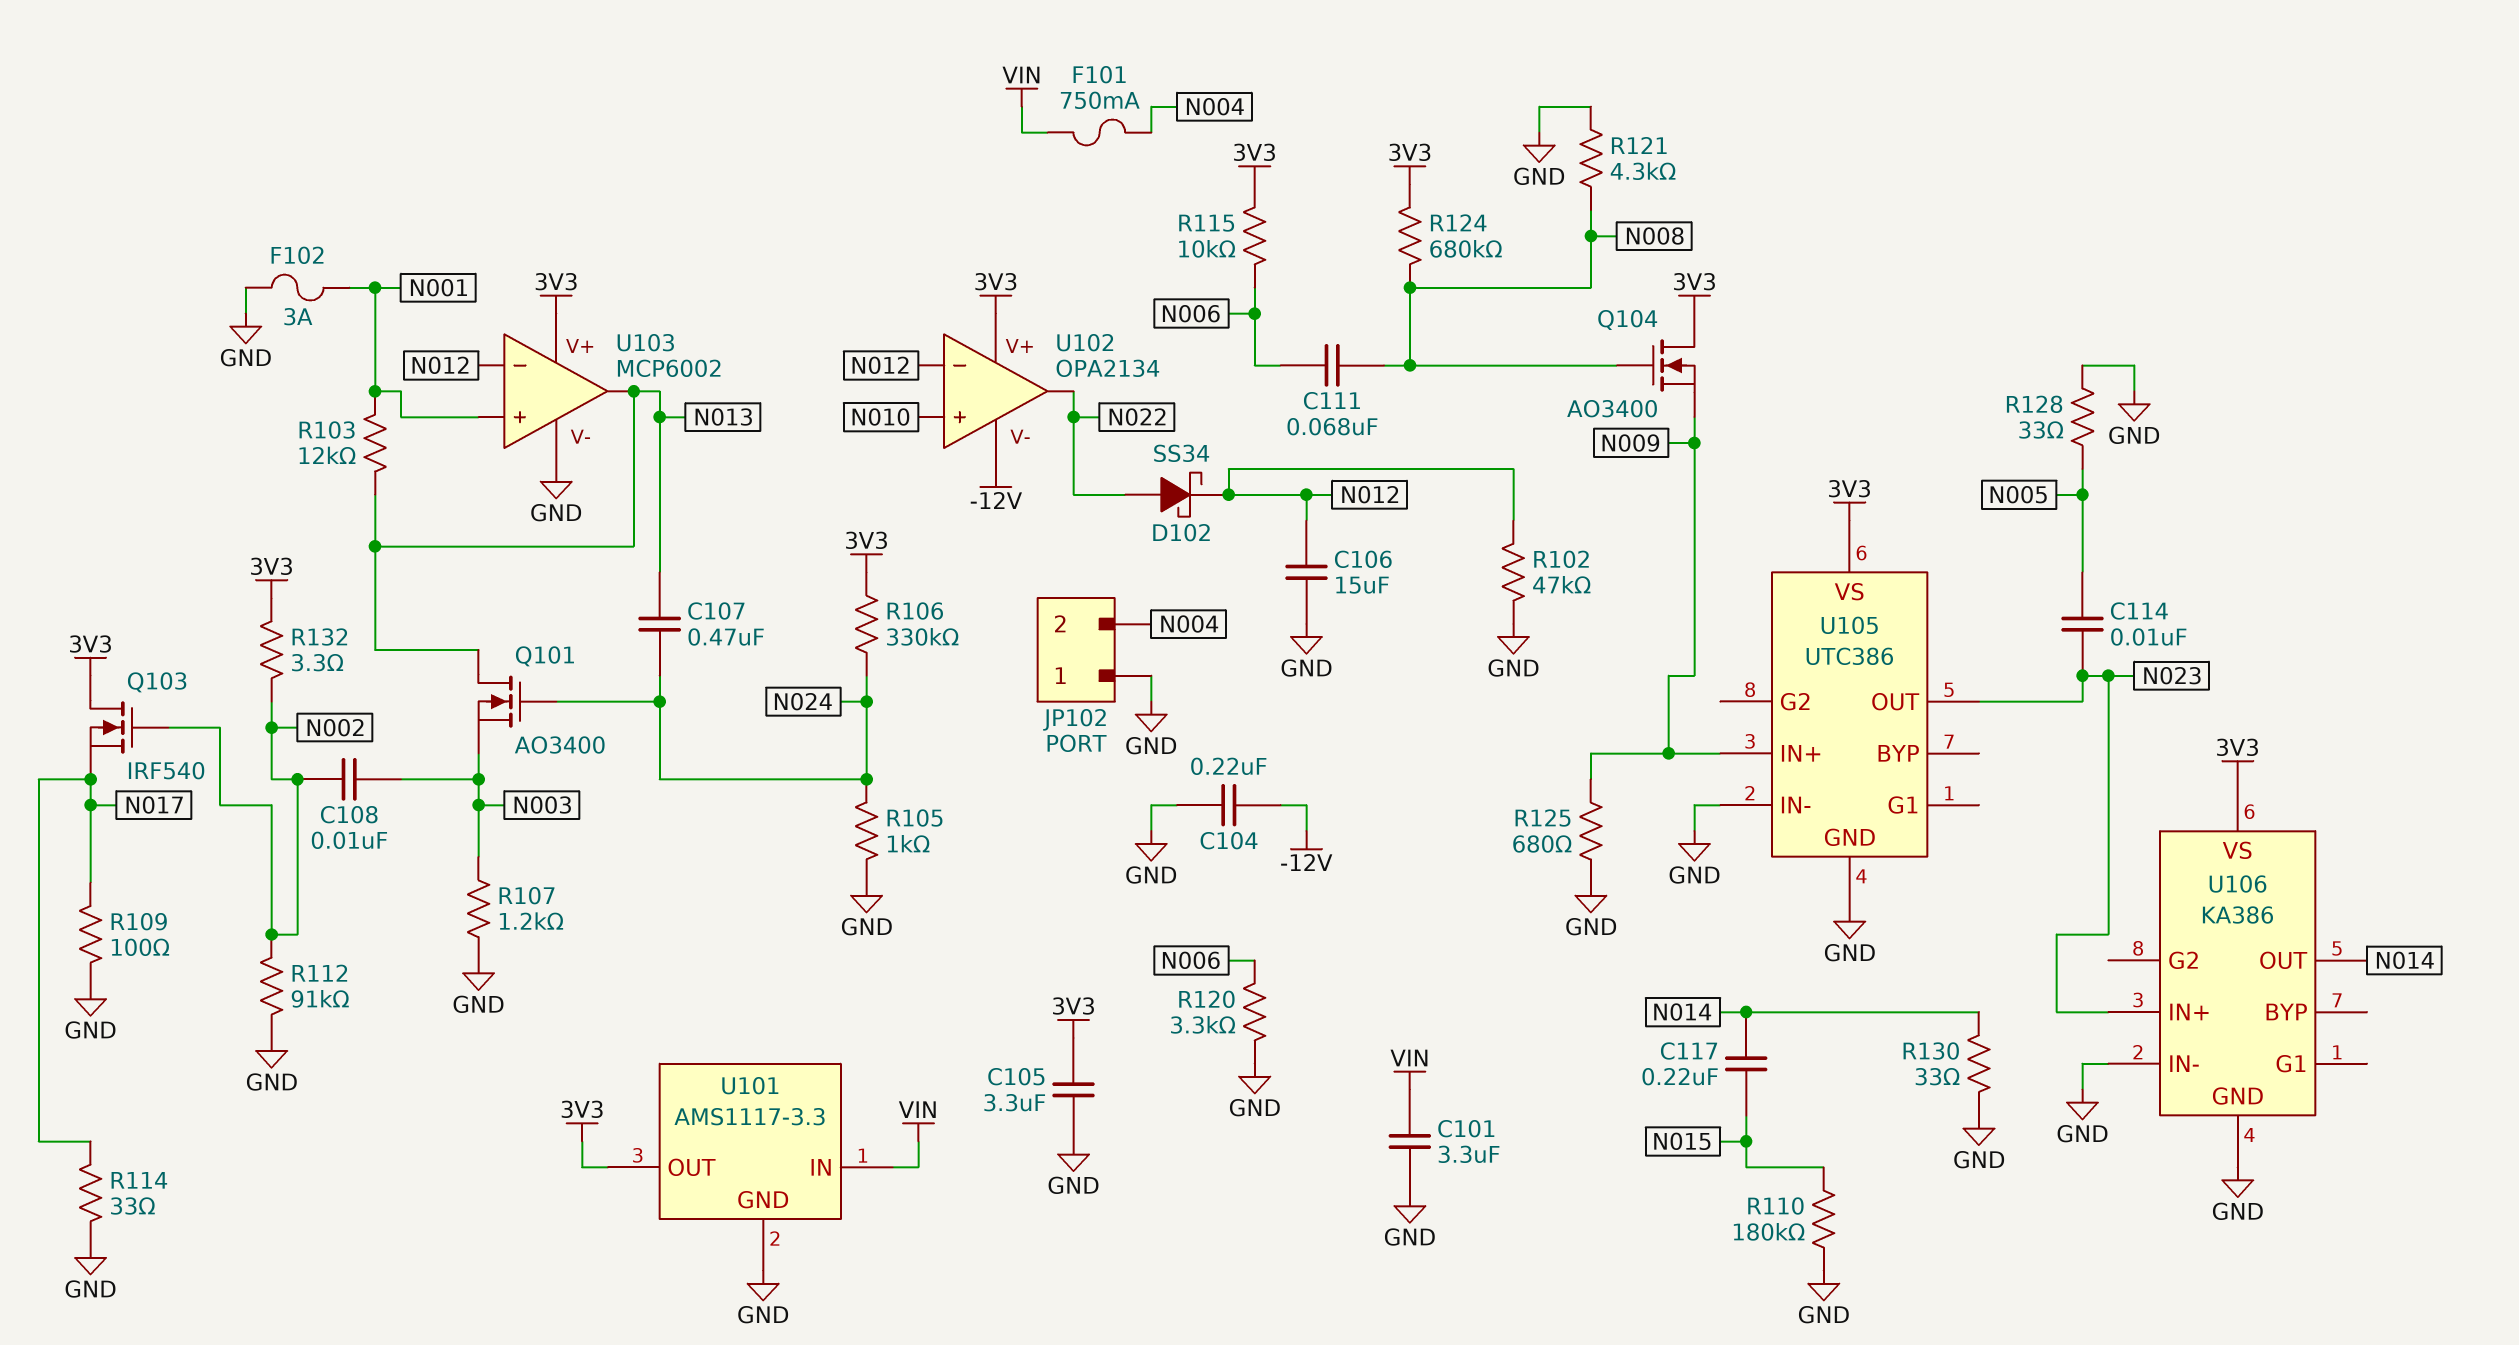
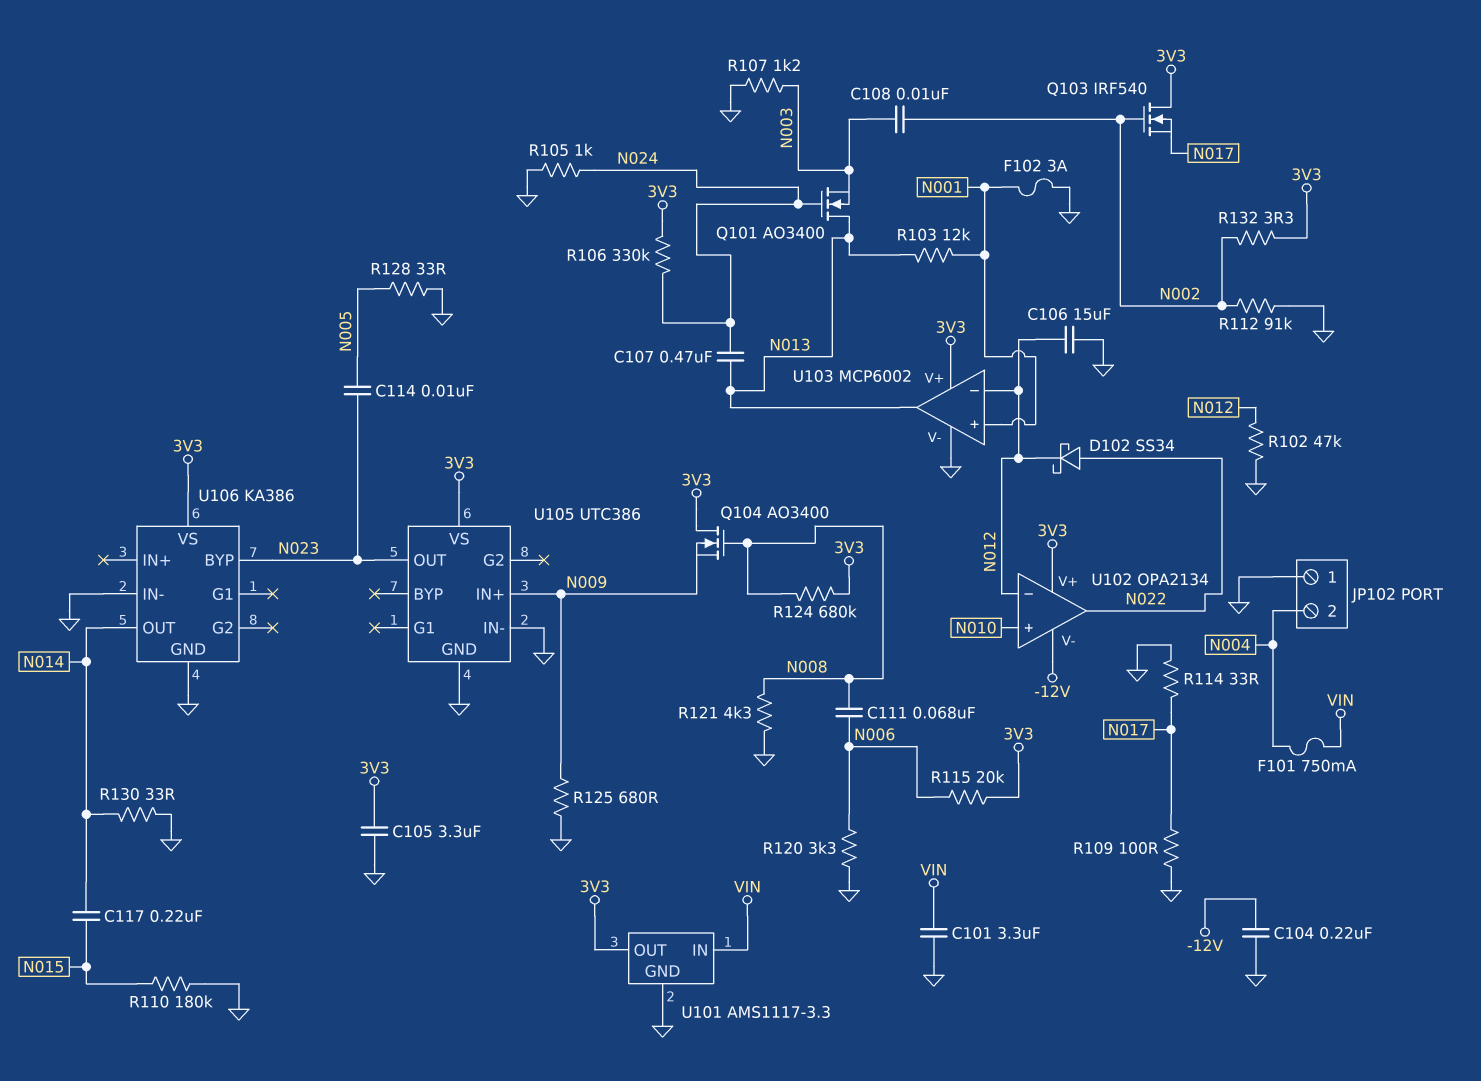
R115: 10k (3V3, N006) -> 20k (3V3, N006)
U106 pin BYP: none -> N023
U106 pin IN+: N023 -> none

